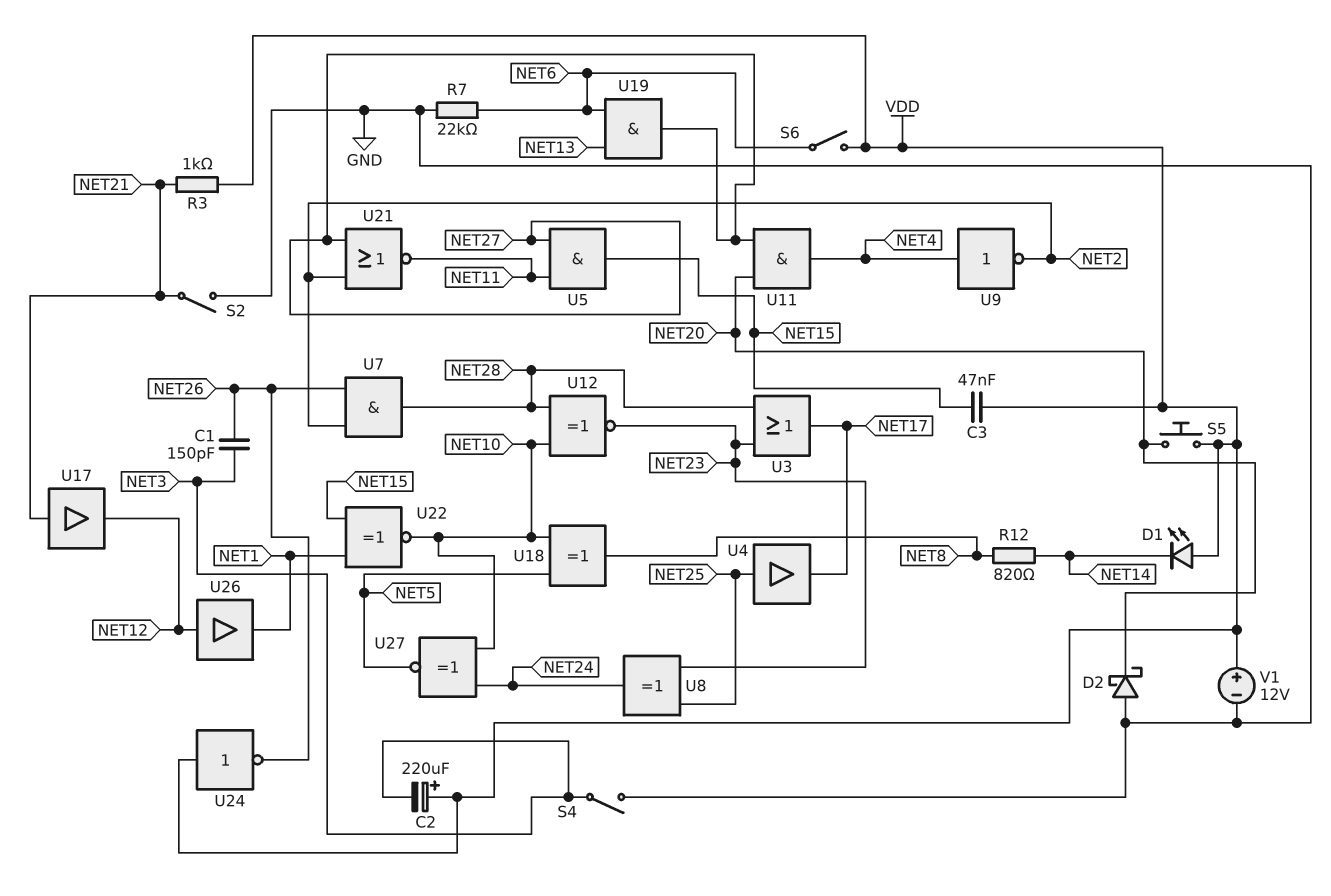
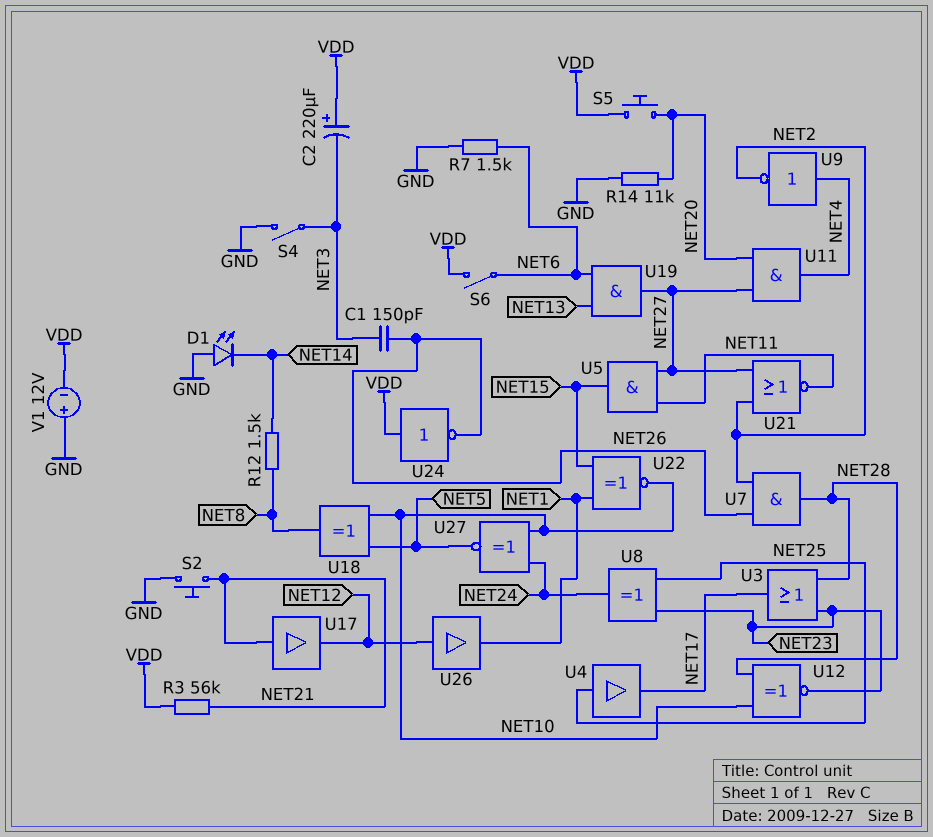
C3: 47nF (NET15, VDD) -> none
D1: LED (A VDD, K NET14) -> LED (A GND, K NET14)
D2: schottky (A GND, K NET20) -> none
R3: 1k (NET21, VDD) -> 56k (NET21, VDD)
R7: 22k (GND, NET6) -> 1.5k (GND, NET6)
R12: 820 (NET8, NET14) -> 1.5k (NET8, NET14)
R14: none -> 11k (GND, NET20)
S2: switch (GND, NET21) -> button (GND, NET21)
V1: 12V (plus VDD, minus GND) -> 12V (plus GND, minus VDD)

